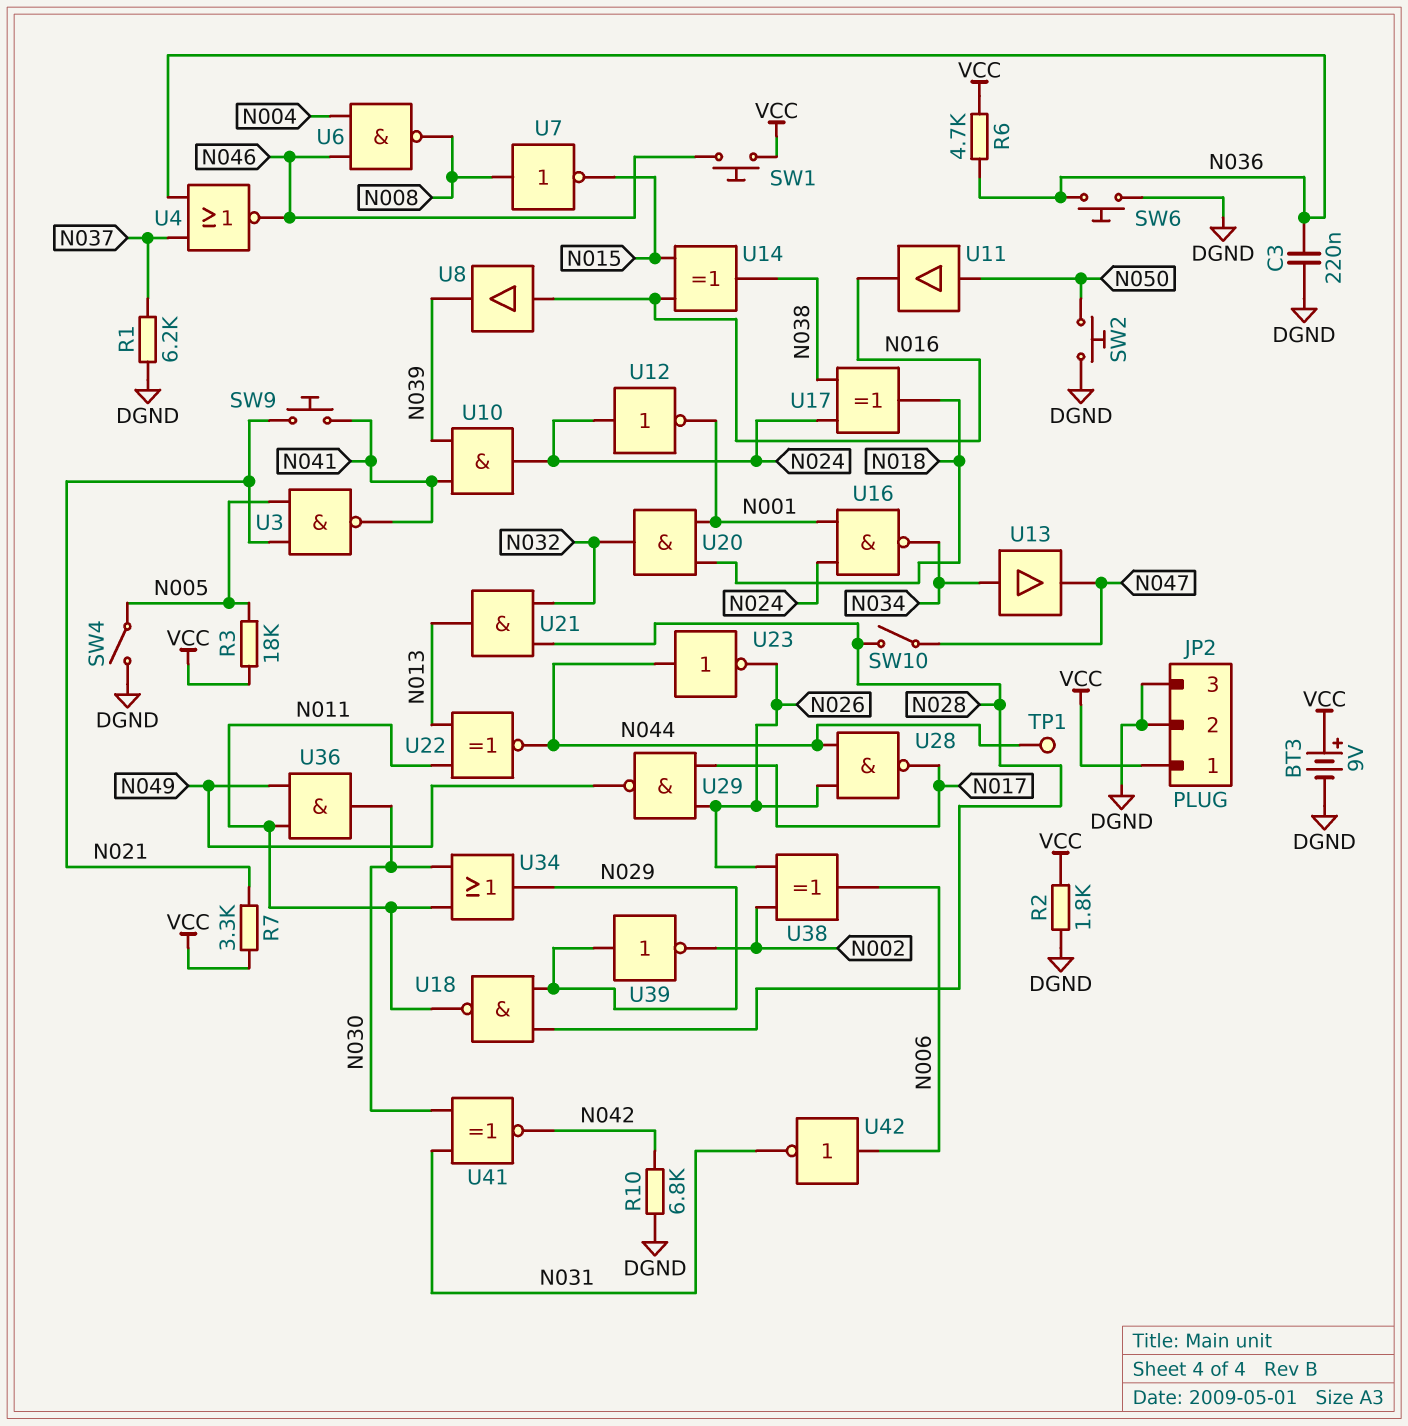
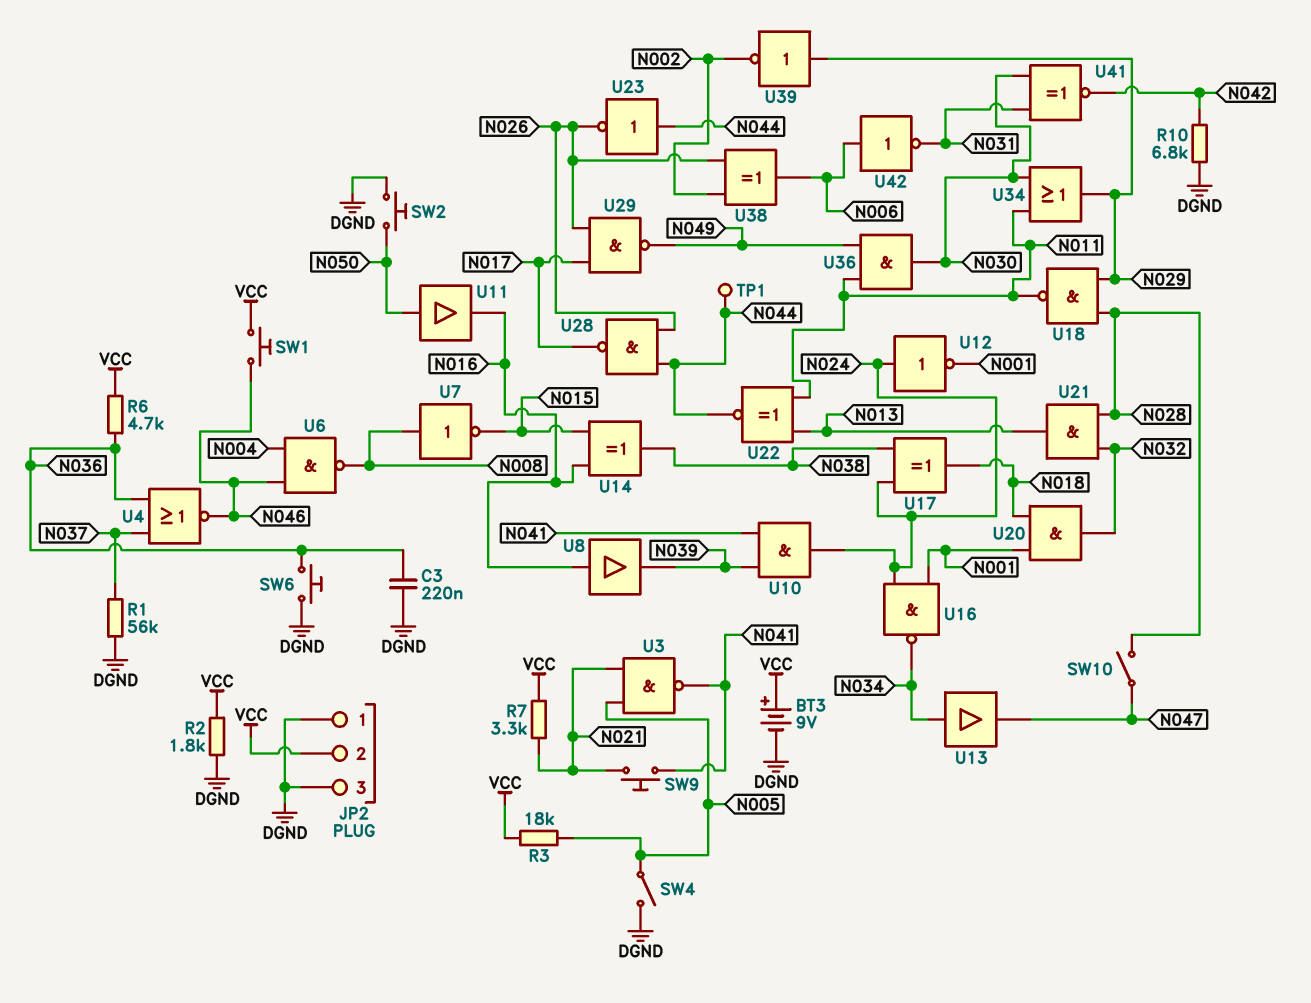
JP2 pin 1: VCC -> DGND
JP2 pin 2: DGND -> VCC
R1: 6.2k (DGND, N037) -> 56k (DGND, N037)

